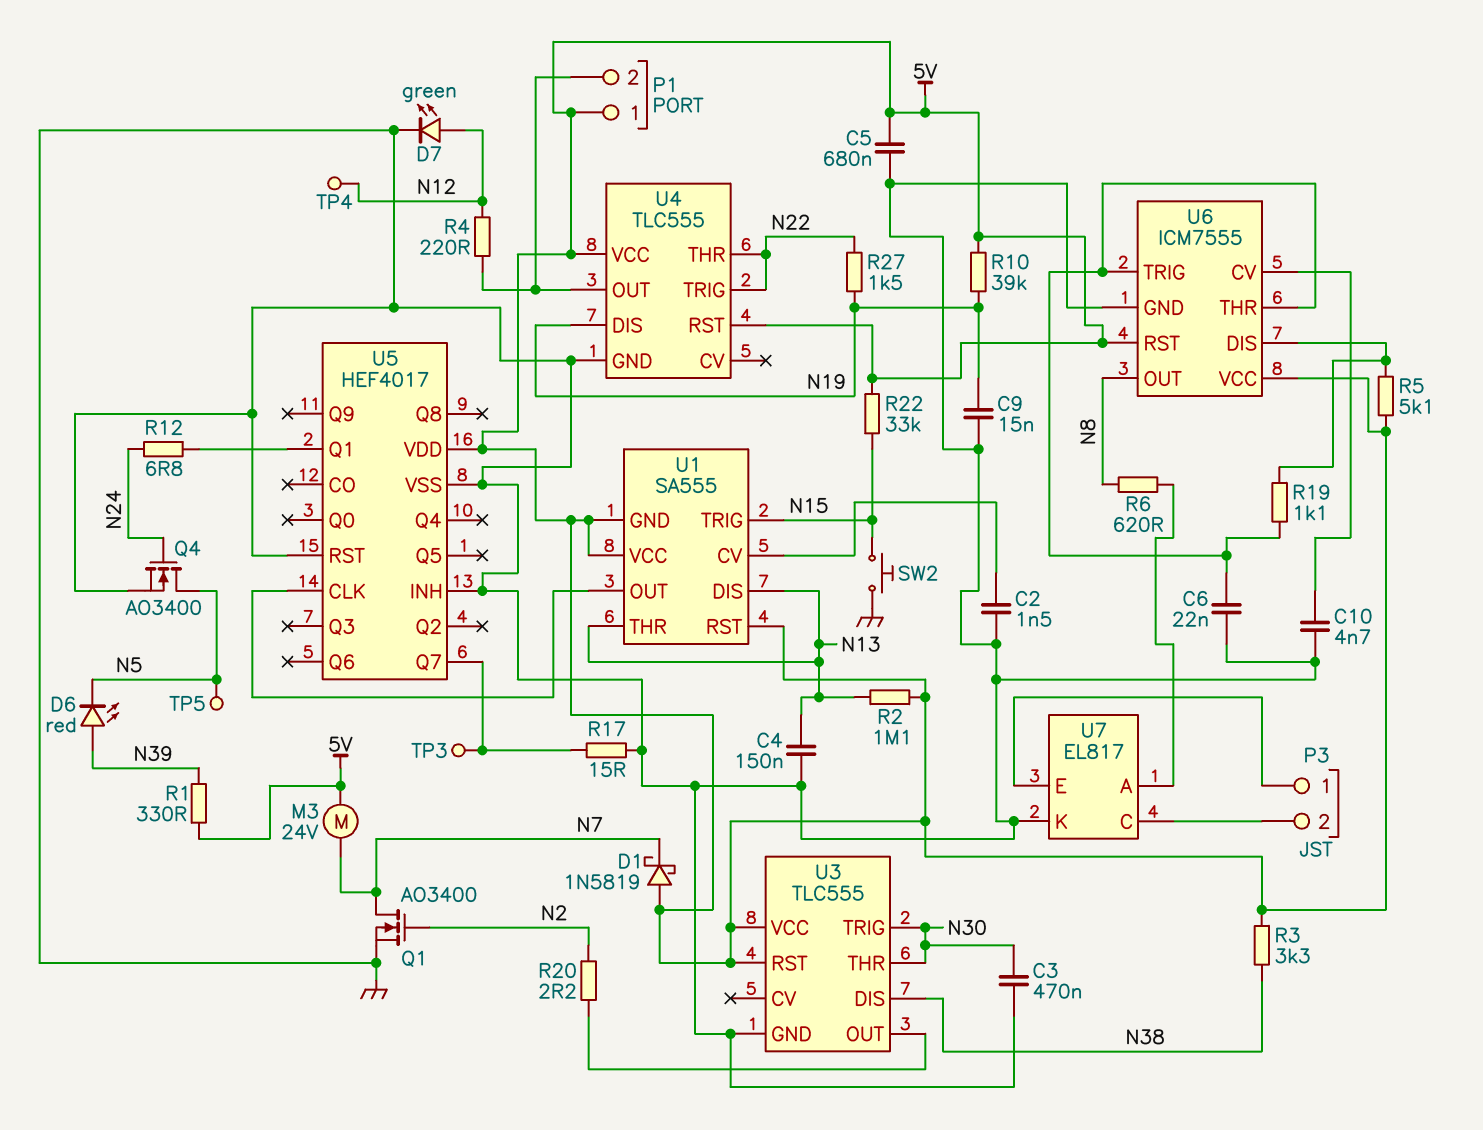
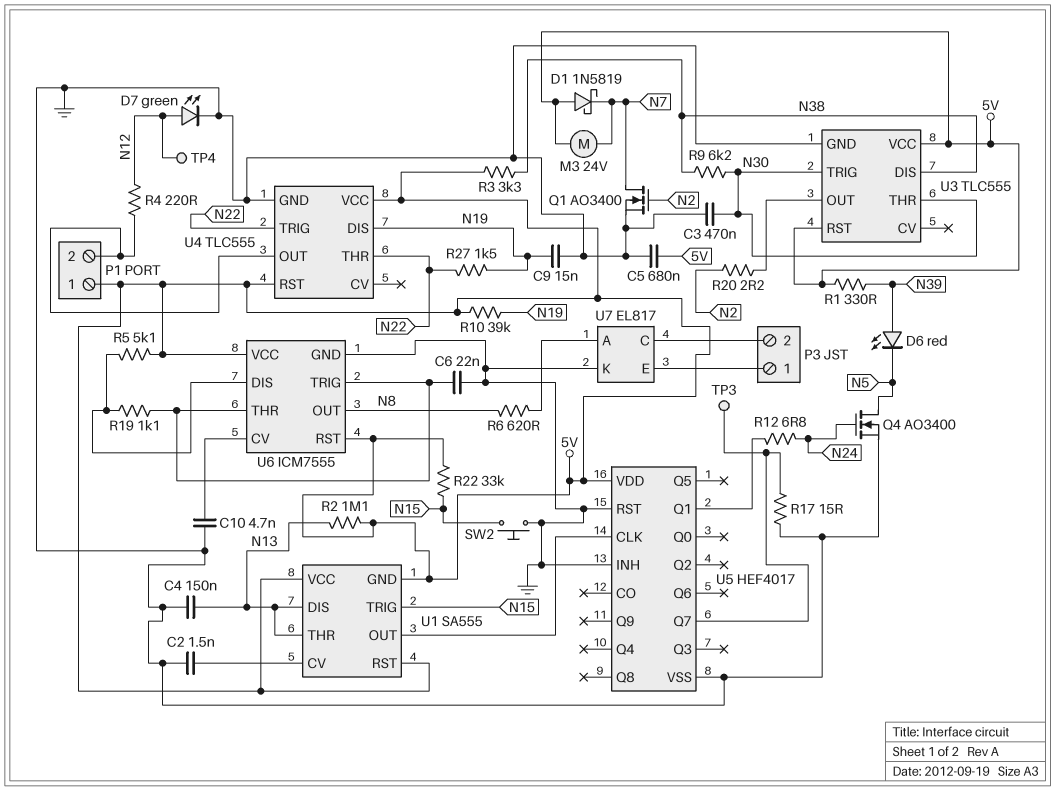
R9: none -> 6.2k (N30, N38)
TP5: test point (N5) -> none

